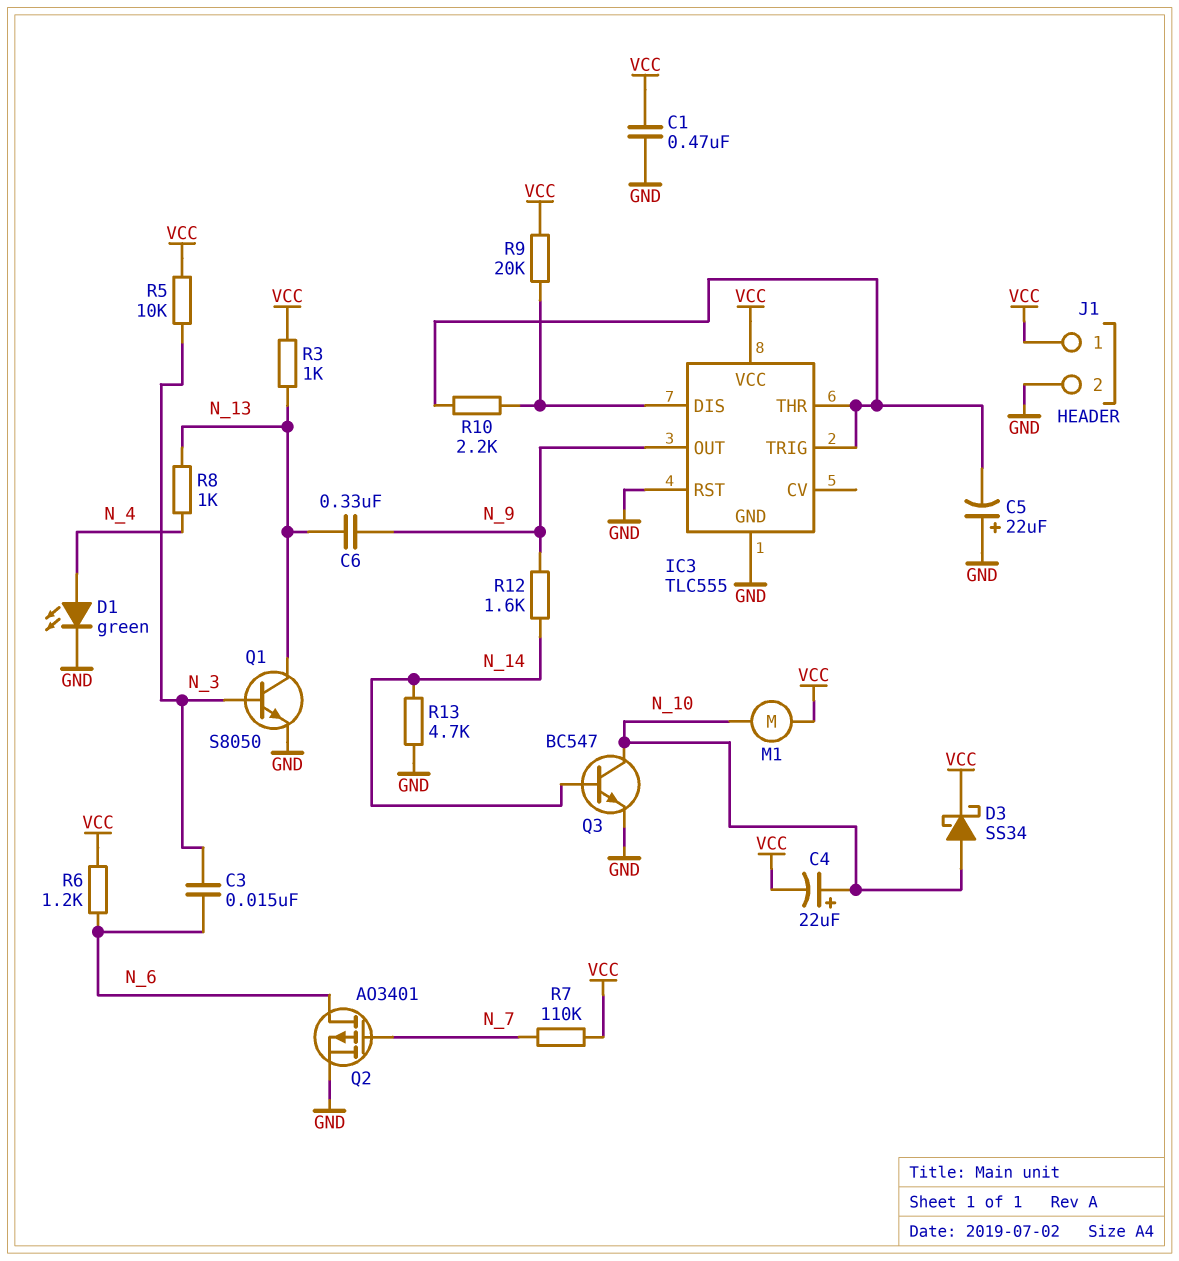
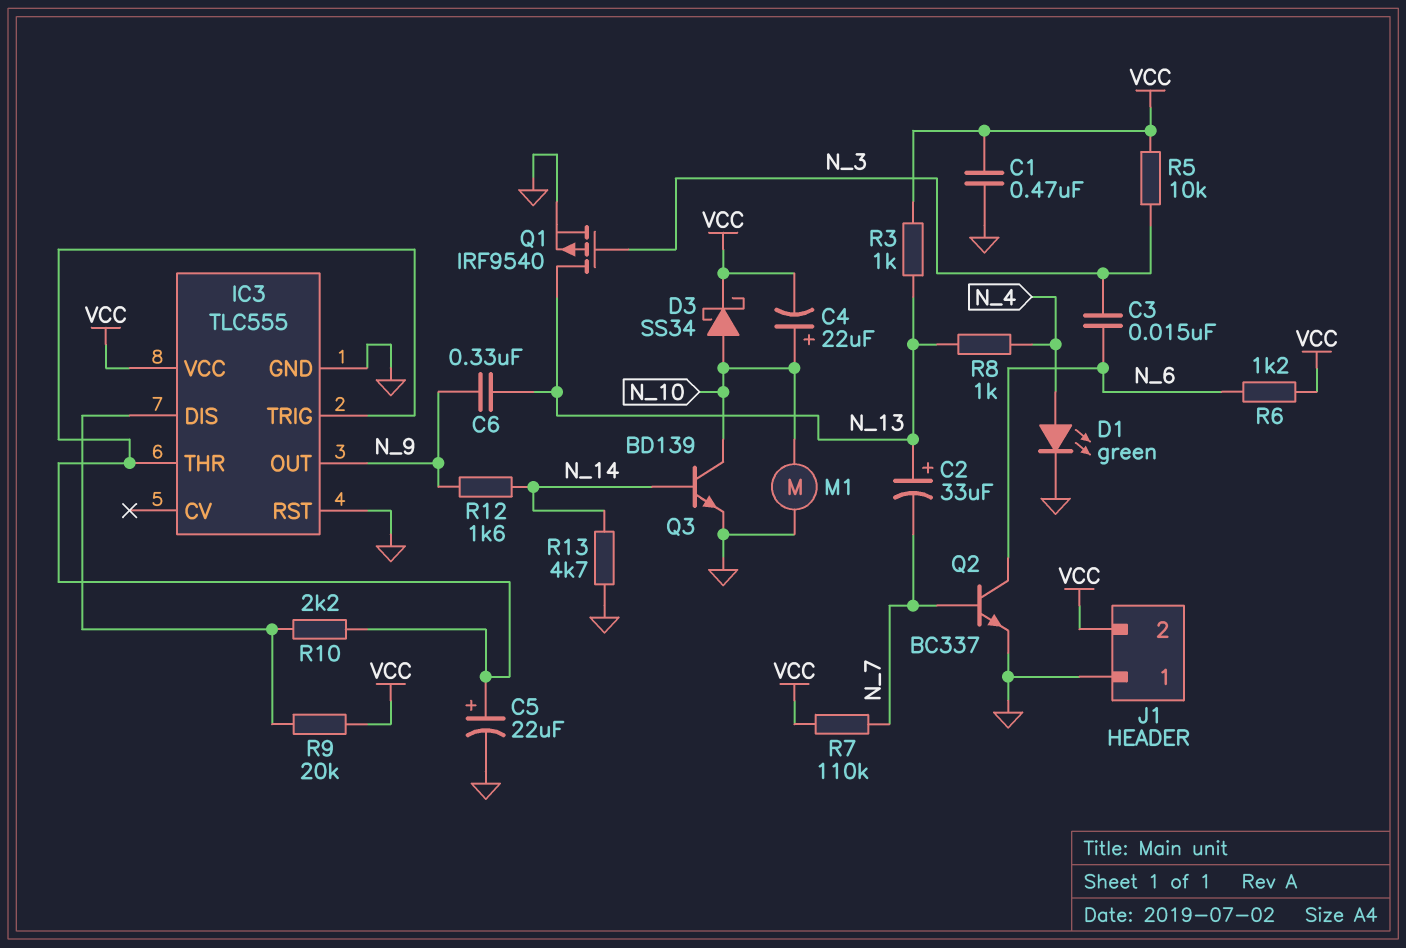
C2: none -> 33uF (plus N_13, minus N_7)
C5: 22uF (plus GND, minus IC3/THR) -> 22uF (plus IC3/THR, minus GND)
J1 pin 1: VCC -> GND
J1 pin 2: GND -> VCC
M1: motor (N_10, VCC) -> motor (GND, N_10)
Q1: NPN S8050 (B N_3, C N_13, E GND) -> PMOS IRF9540 (G N_3, D N_13, S GND)
Q2: PMOS AO3401 (G N_7, D N_6, S GND) -> NPN BC337 (B N_7, C N_6, E GND)
Q3: NPN BC547 (B N_14, C N_10, E GND) -> NPN BD139 (B N_14, C N_10, E GND)

